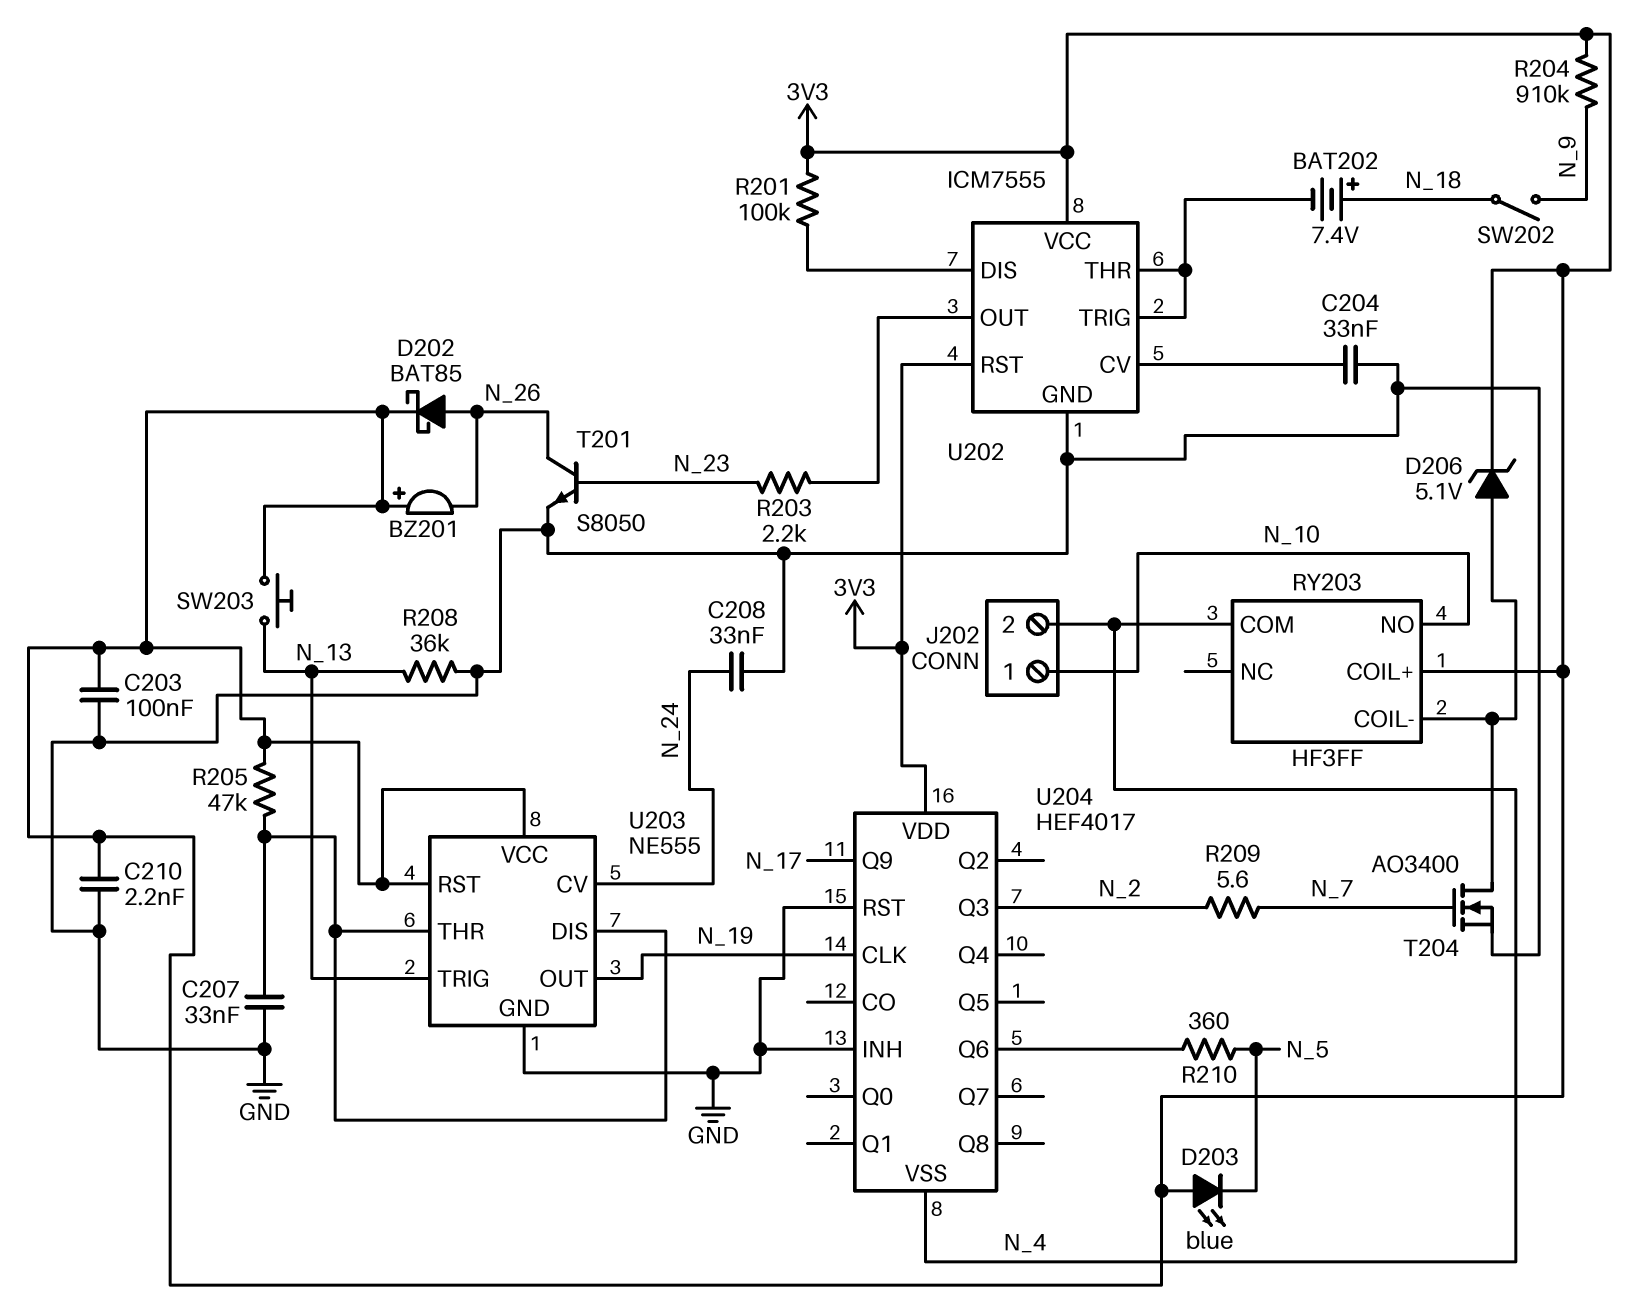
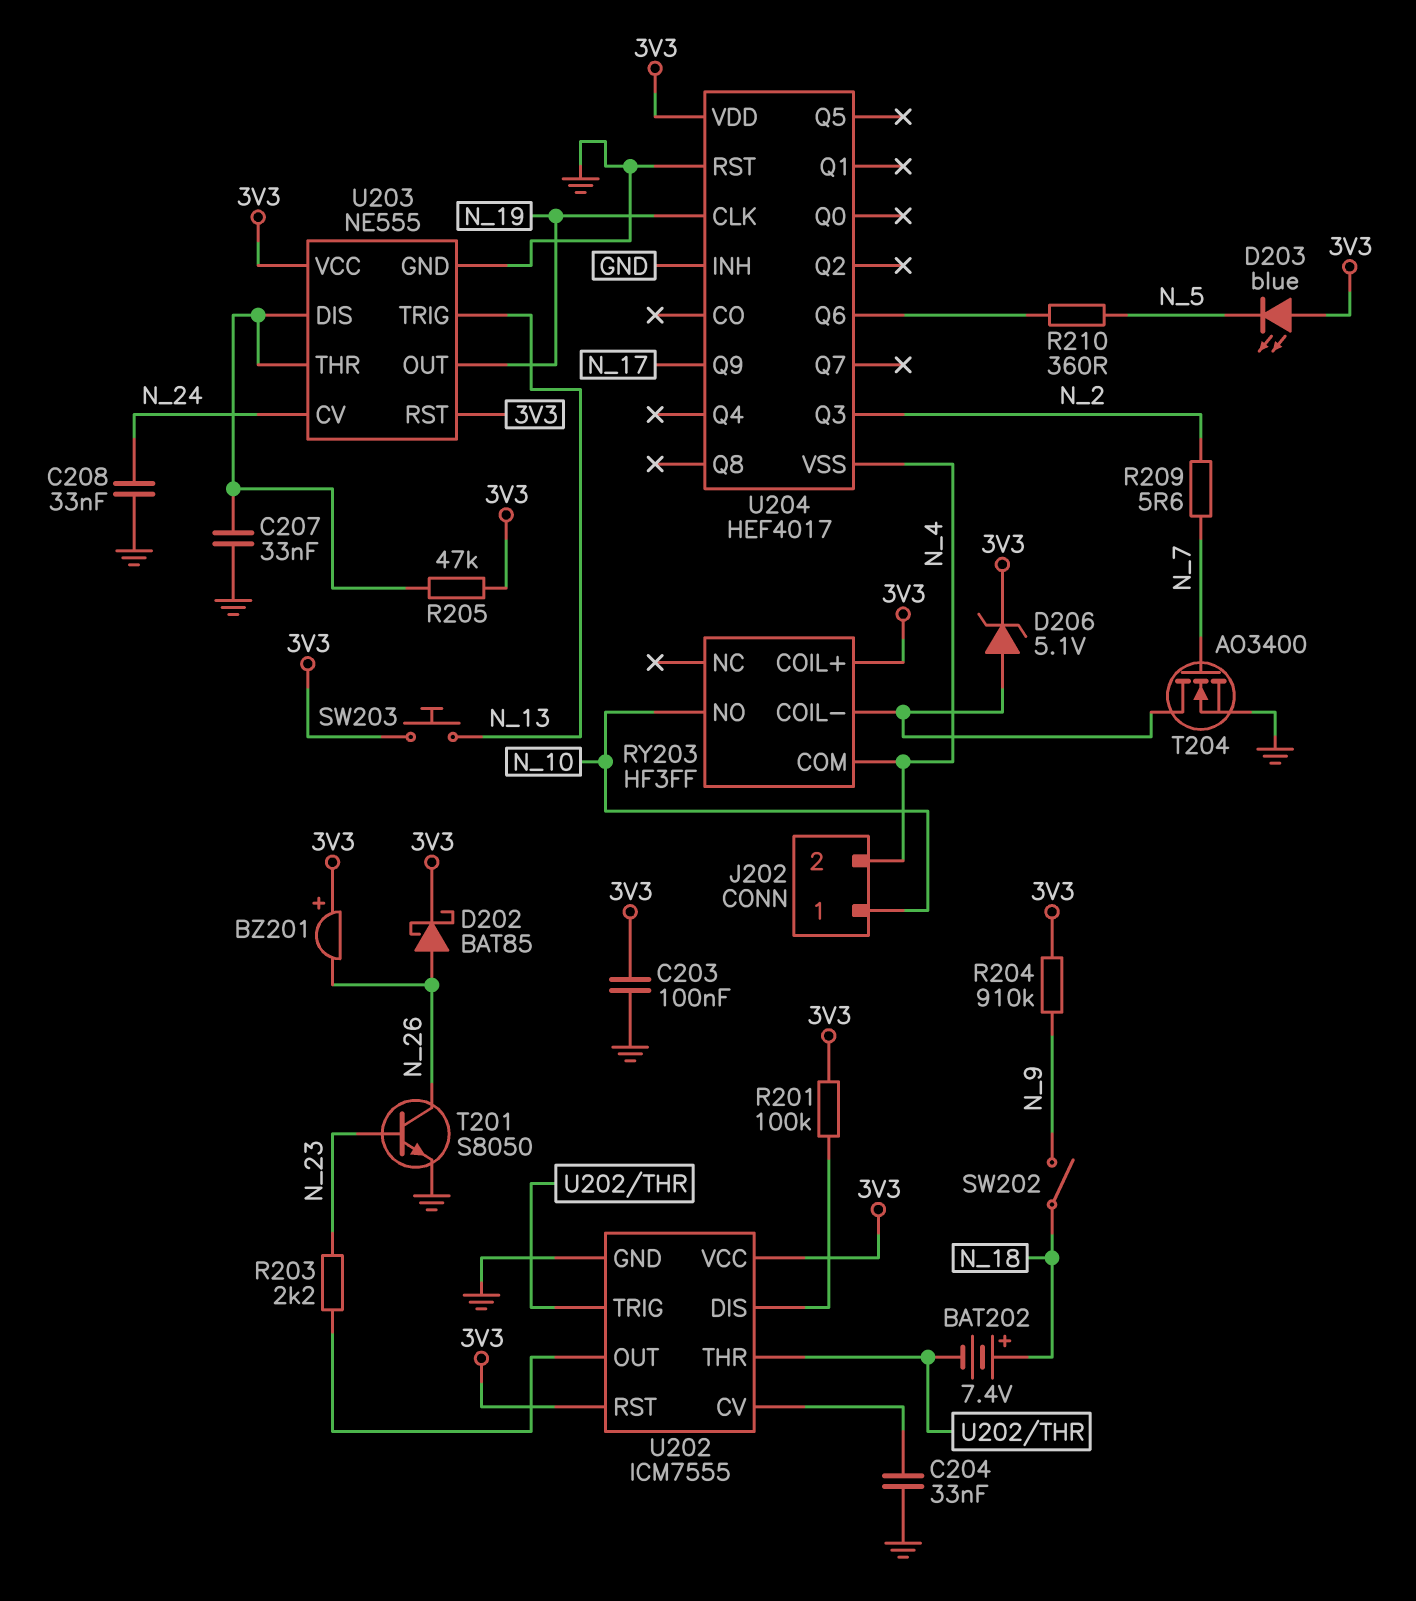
C210: 2.2nF (3V3, GND) -> none
R208: 36k (GND, N_13) -> none

